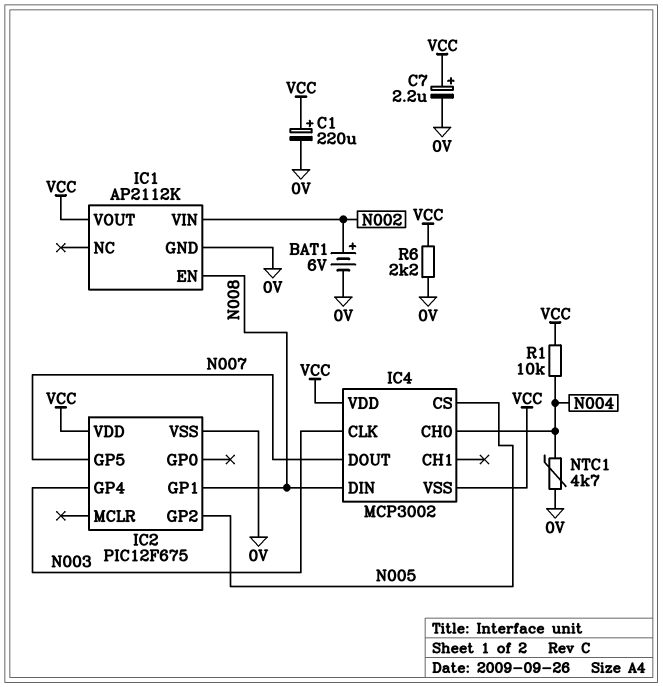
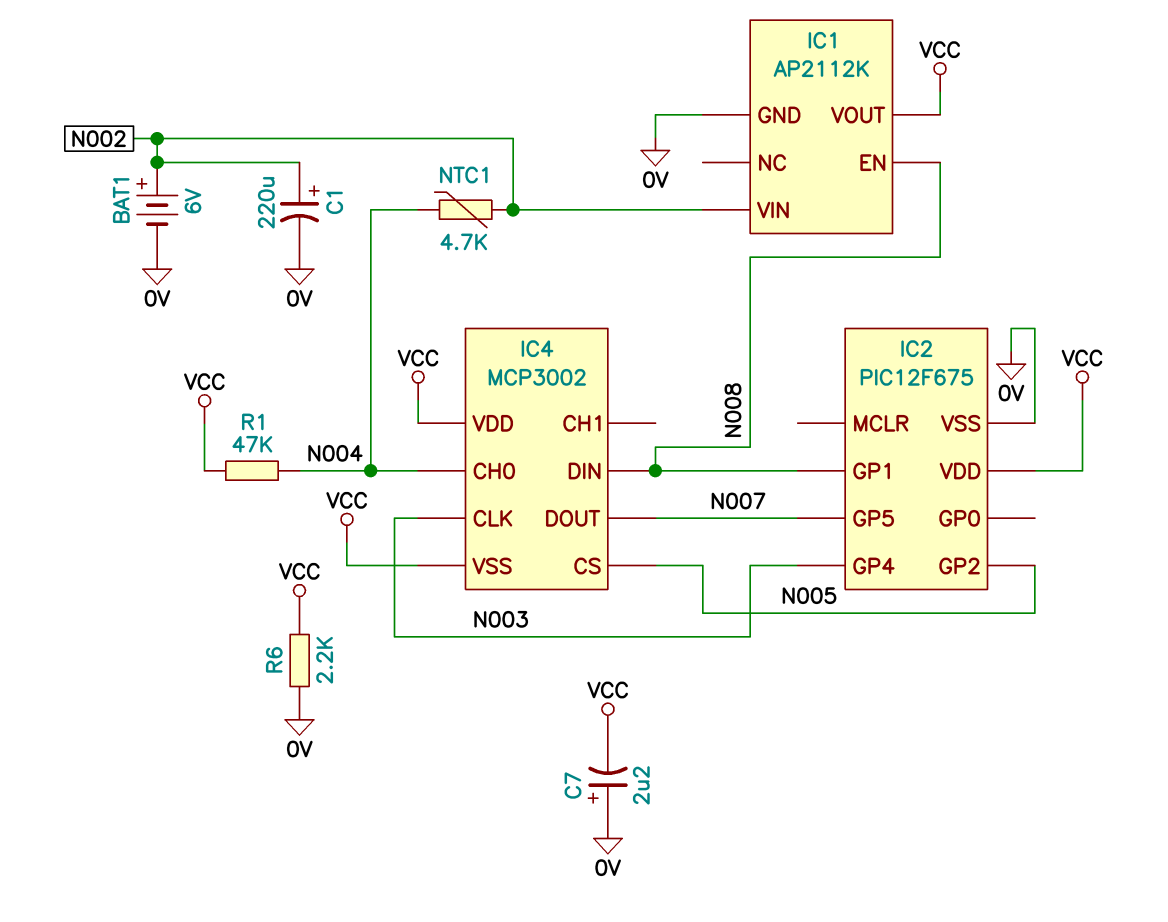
C1: 220uF (plus VCC, minus 0V) -> 220uF (plus N002, minus 0V)
C7: 2.2uF (plus VCC, minus 0V) -> 2.2uF (plus 0V, minus VCC)
NTC1: 4.7k (0V, N004) -> 4.7k (N002, N004)
R1: 10k (N004, VCC) -> 47k (N004, VCC)

